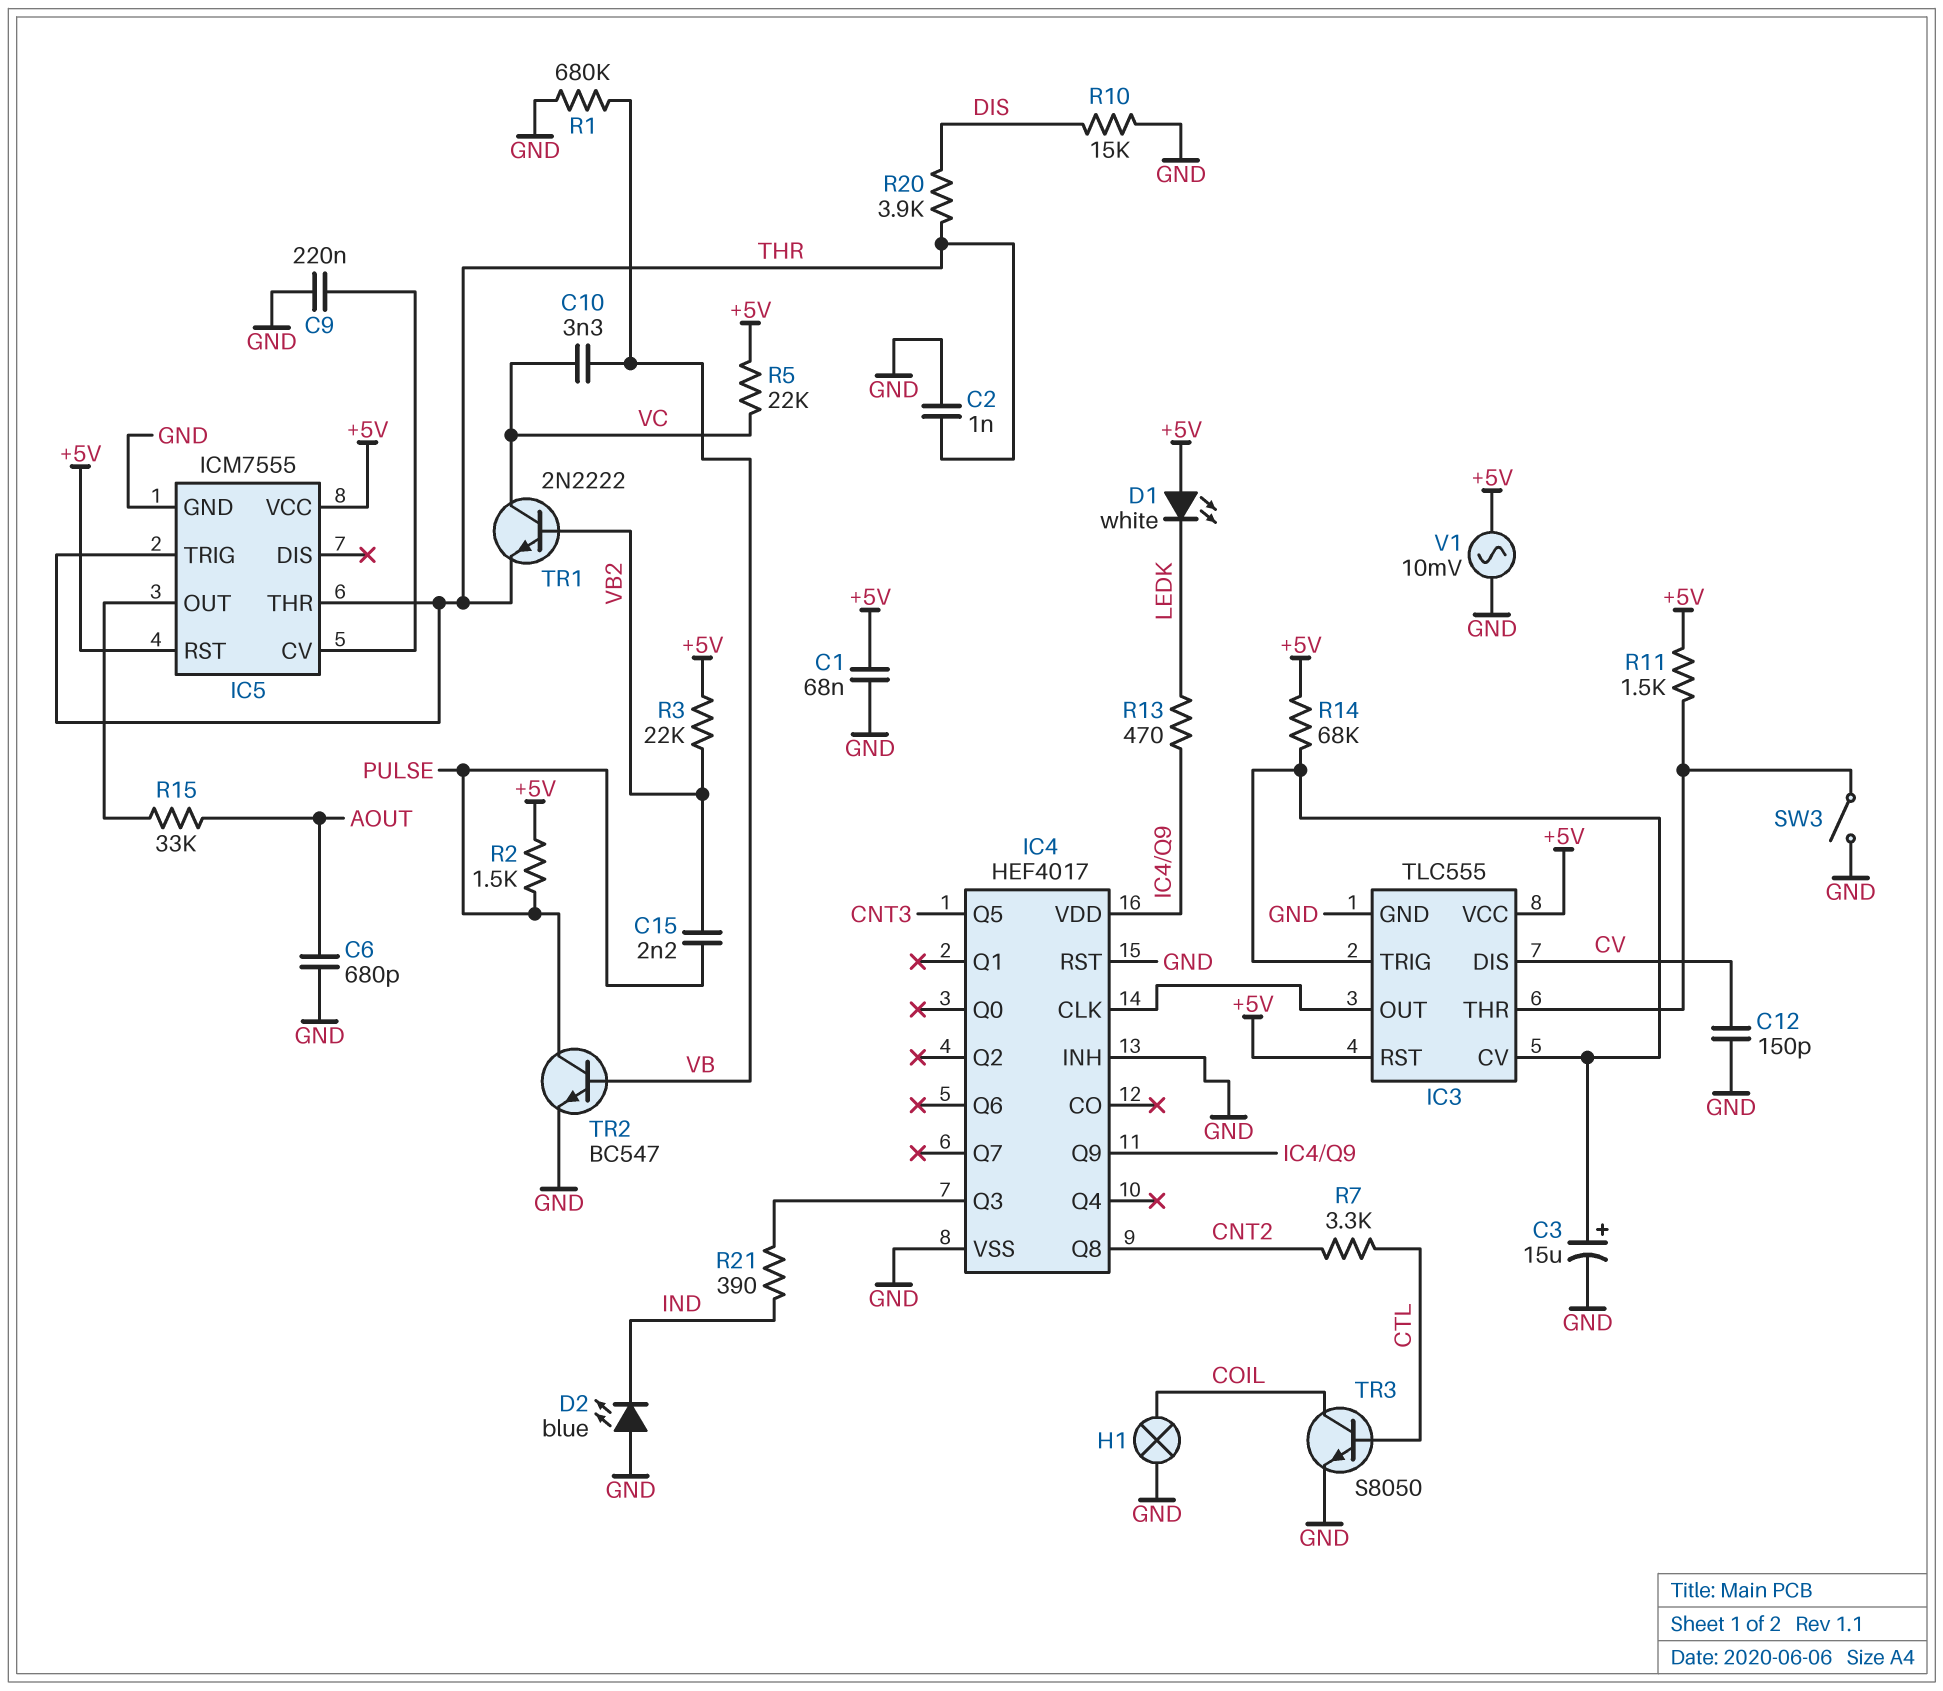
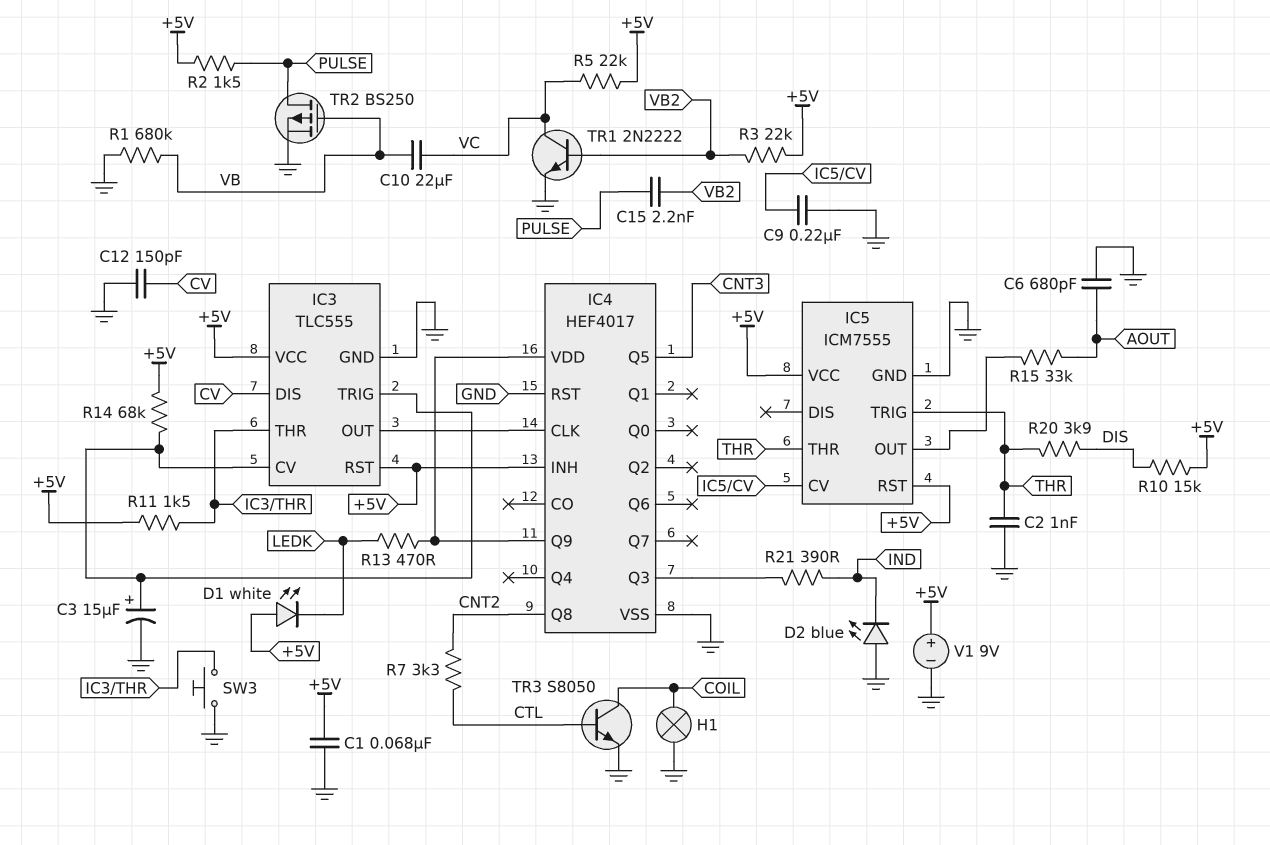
C10: 3.3nF (VB, VC) -> 22uF (VB, VC)
IC4 pin INH: GND -> +5V
R10: 15k (DIS, GND) -> 15k (+5V, DIS)
SW3: switch (GND, IC3/THR) -> button (GND, IC3/THR)
TR1: NPN 2N2222 (B VB2, C VC, E THR) -> NPN 2N2222 (B VB2, C VC, E GND)
TR2: NPN BC547 (B VB, C PULSE, E GND) -> PMOS BS250 (G VB, D PULSE, S GND)
V1: AC 10mV (+5V, GND) -> 9V (plus +5V, minus GND)

